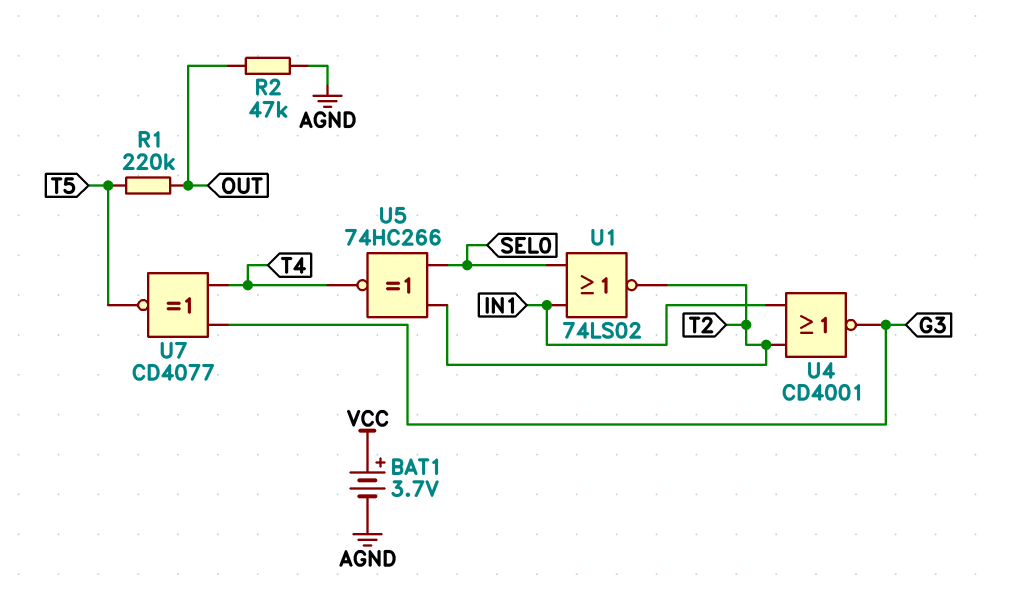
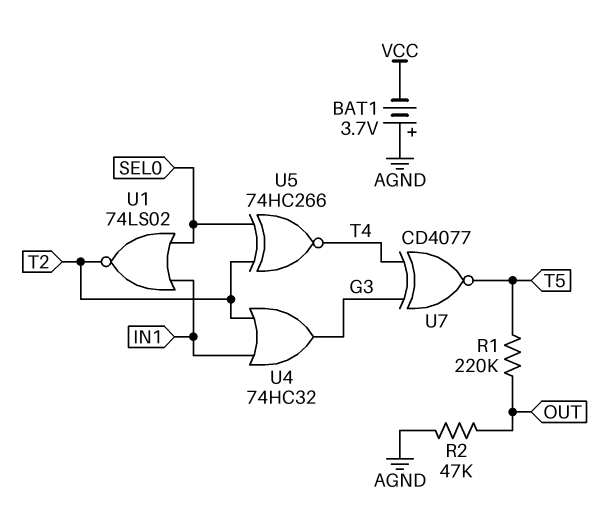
BAT1: 3.7V (plus VCC, minus AGND) -> 3.7V (plus AGND, minus VCC)
U4: NOR CD4001 (in IN1, in T2, out G3) -> OR 74HC32 (in IN1, in T2, out G3)

